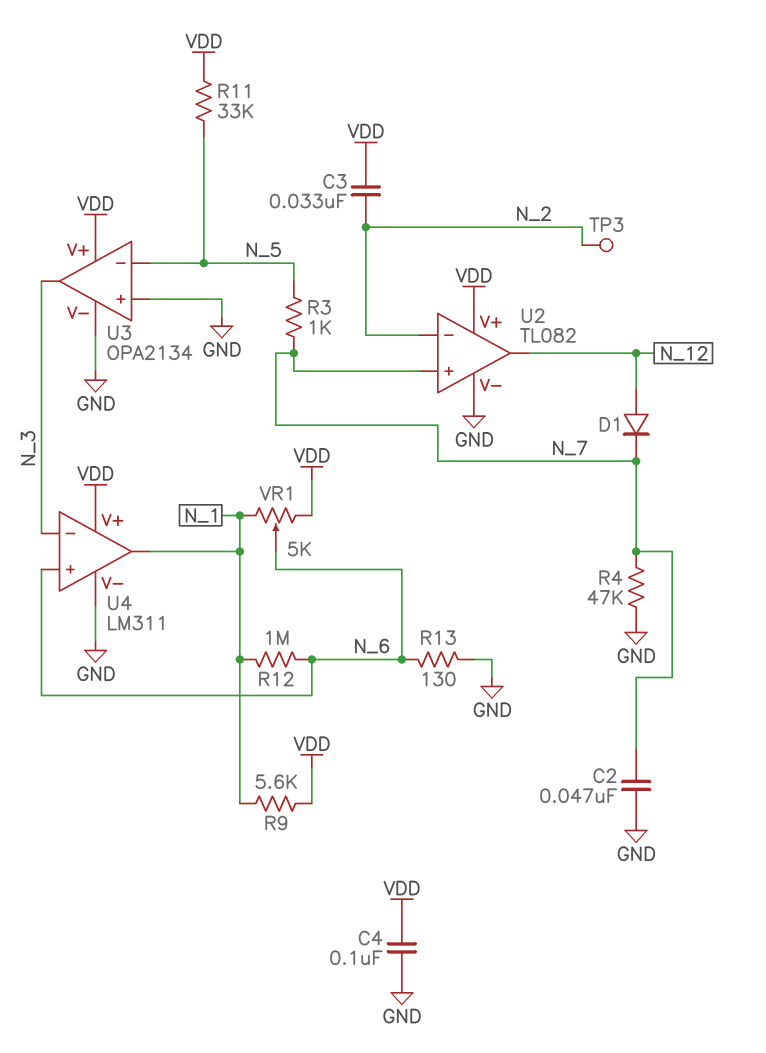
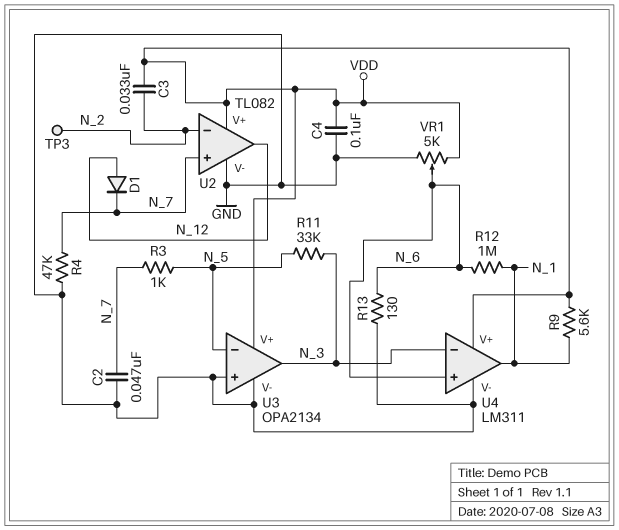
R11: 33k (N_5, VDD) -> 33k (N_3, N_5)
VR1: 5k (N_1, VDD, wiper N_6) -> 5k (GND, VDD, wiper N_6)

